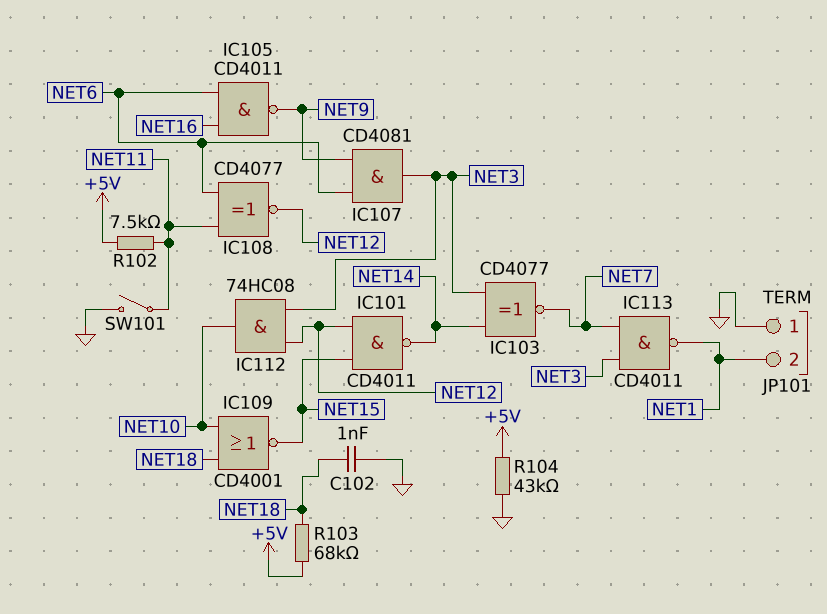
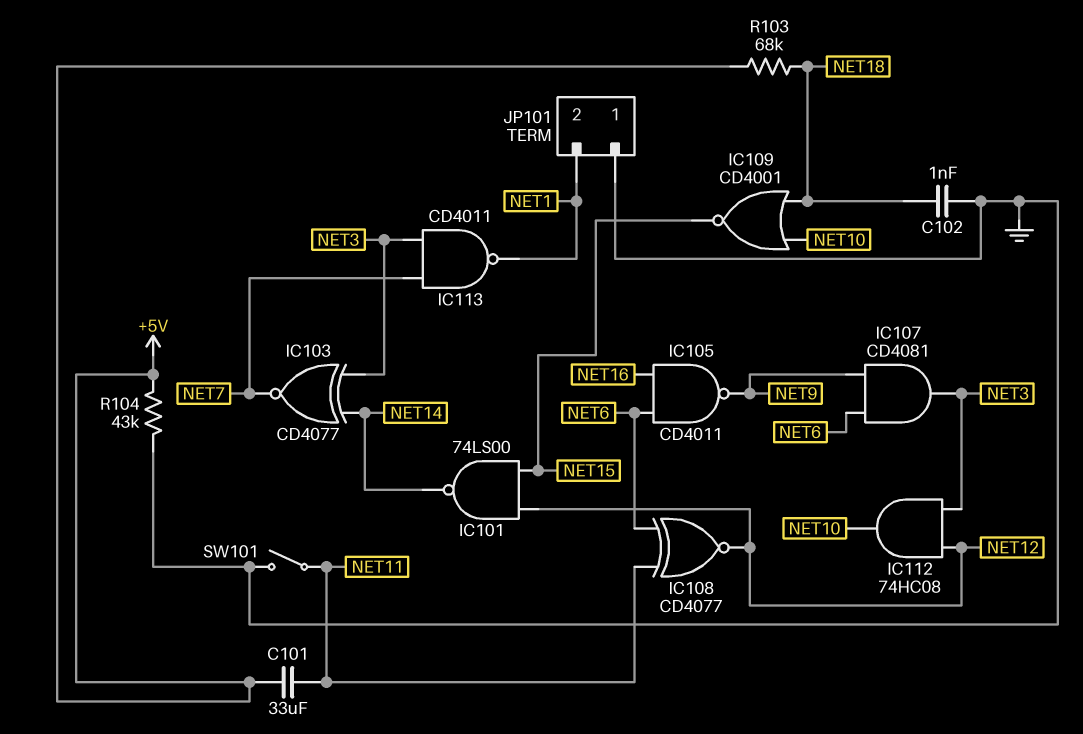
C101: none -> 33uF (+5V, NET11)
IC101: NAND CD4011 (in NET12, in NET15, out NET14) -> NAND 74LS00 (in NET12, in NET15, out NET14)
R102: 7.5k (+5V, NET11) -> none

